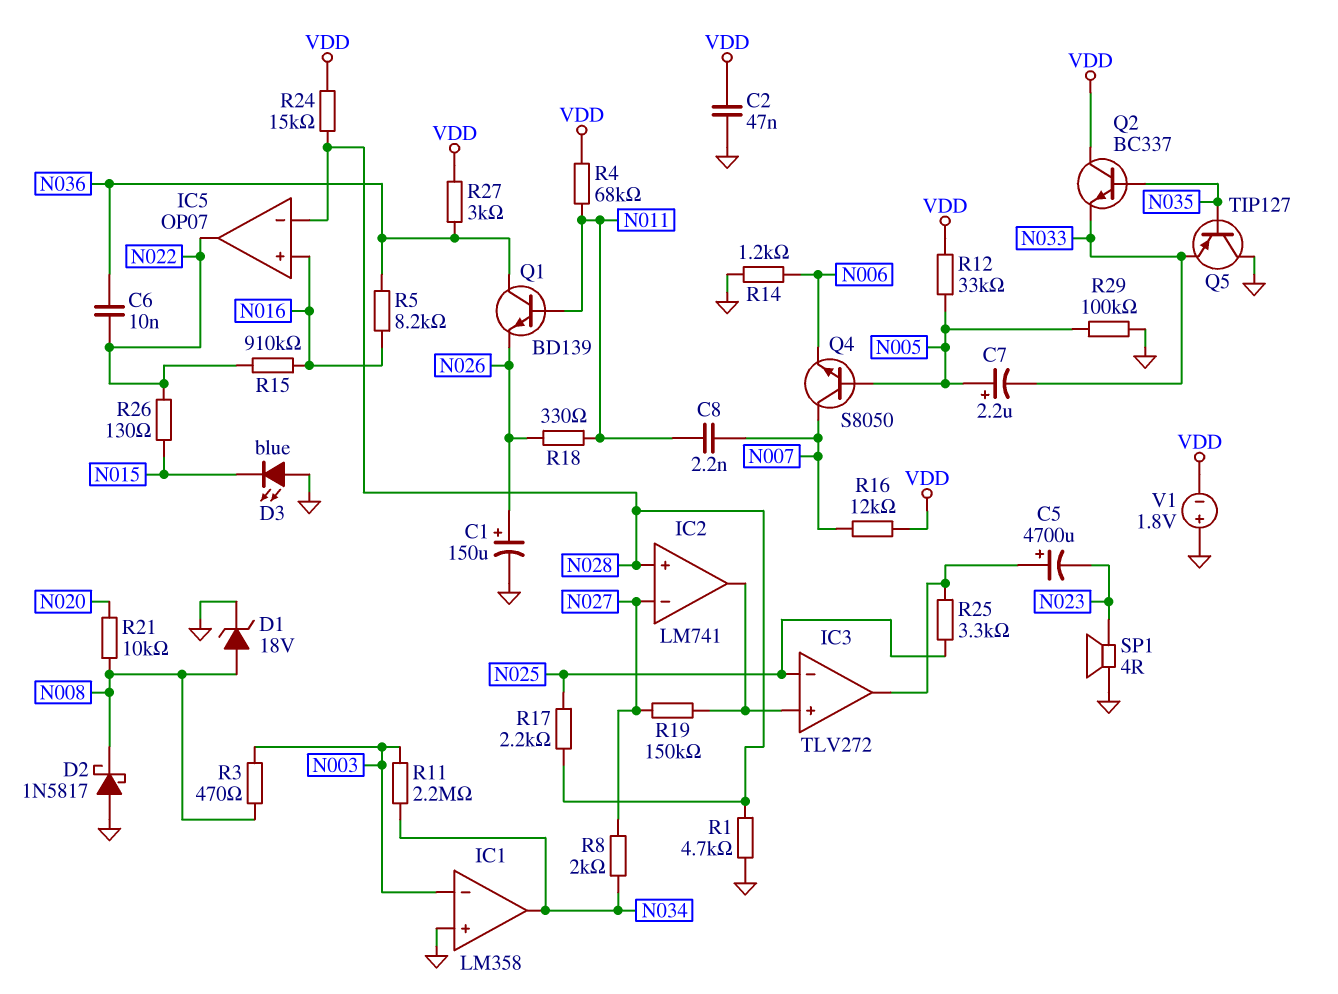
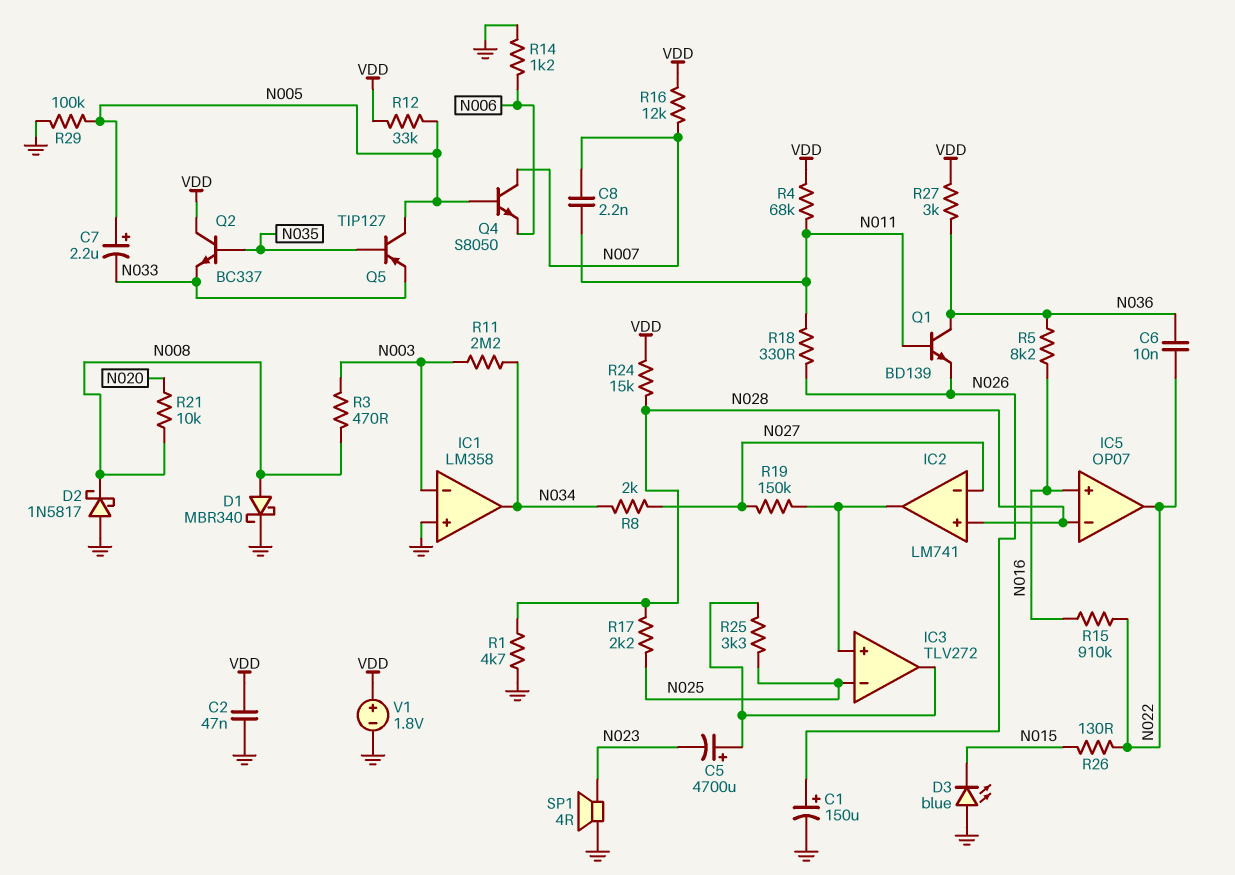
D1: zener 18V (A N008, K GND) -> schottky MBR340 (A N008, K GND)
Q5: PNP TIP127 (B N035, C GND, E N033) -> PNP TIP127 (B N035, C N005, E N033)
V1: 1.8V (plus GND, minus VDD) -> 1.8V (plus VDD, minus GND)

